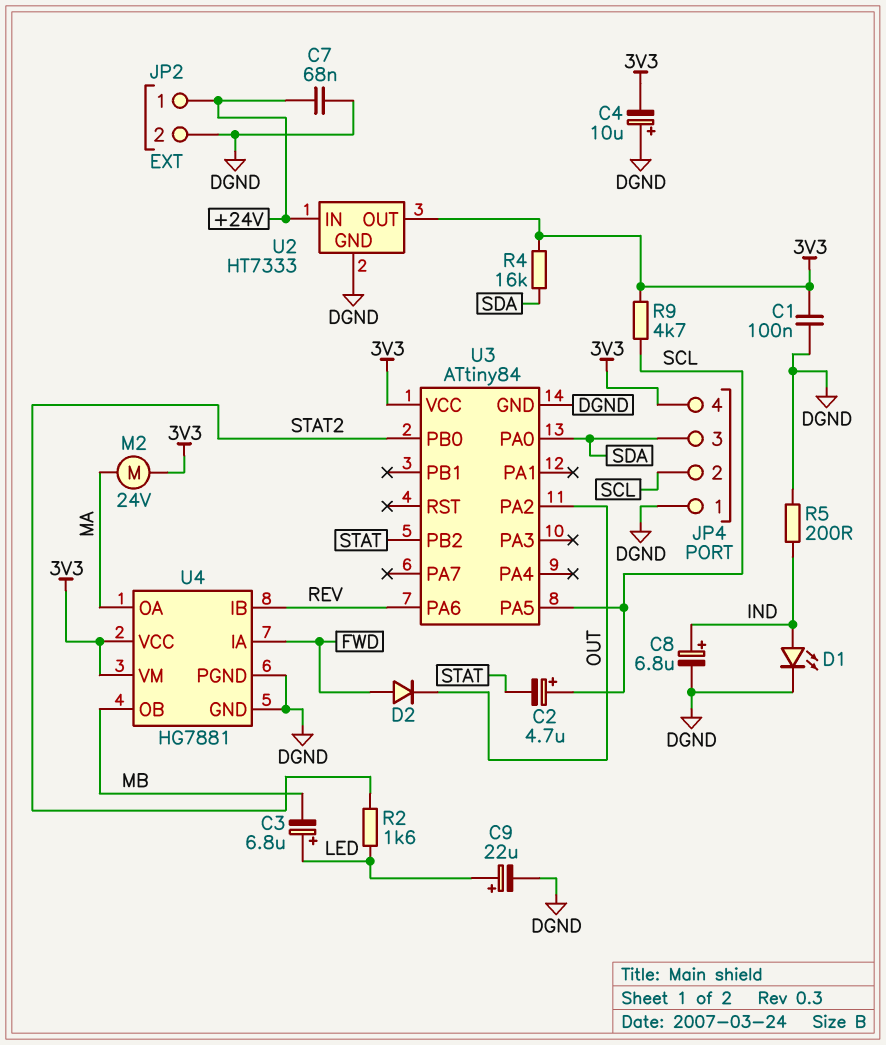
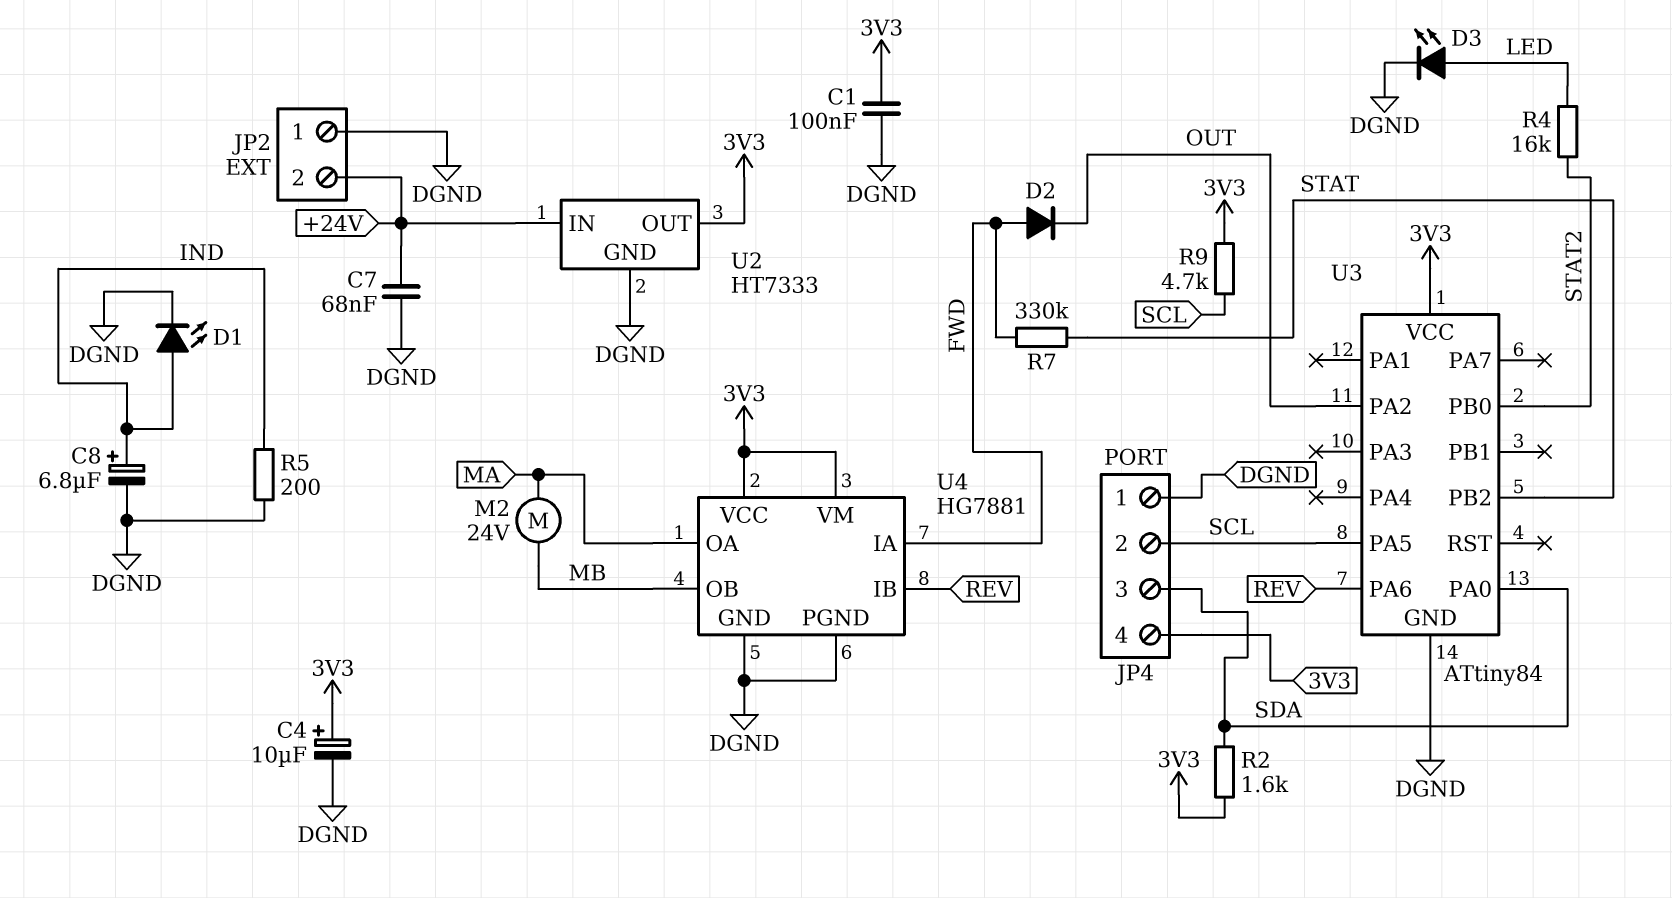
C2: 4.7uF (plus SCL, minus STAT) -> none
C3: 6.8uF (plus LED, minus MB) -> none
C4: 10uF (plus DGND, minus 3V3) -> 10uF (plus 3V3, minus DGND)
C9: 22uF (plus LED, minus DGND) -> none
D3: none -> LED (A LED, K DGND)
JP2 pin 1: +24V -> DGND
JP2 pin 2: DGND -> +24V
M2: motor 24V (3V3, MA) -> motor 24V (MA, MB)
R2: 1.6k (LED, STAT2) -> 1.6k (3V3, SDA)
R4: 16k (3V3, SDA) -> 16k (LED, STAT2)
R7: none -> 330k (FWD, STAT)

